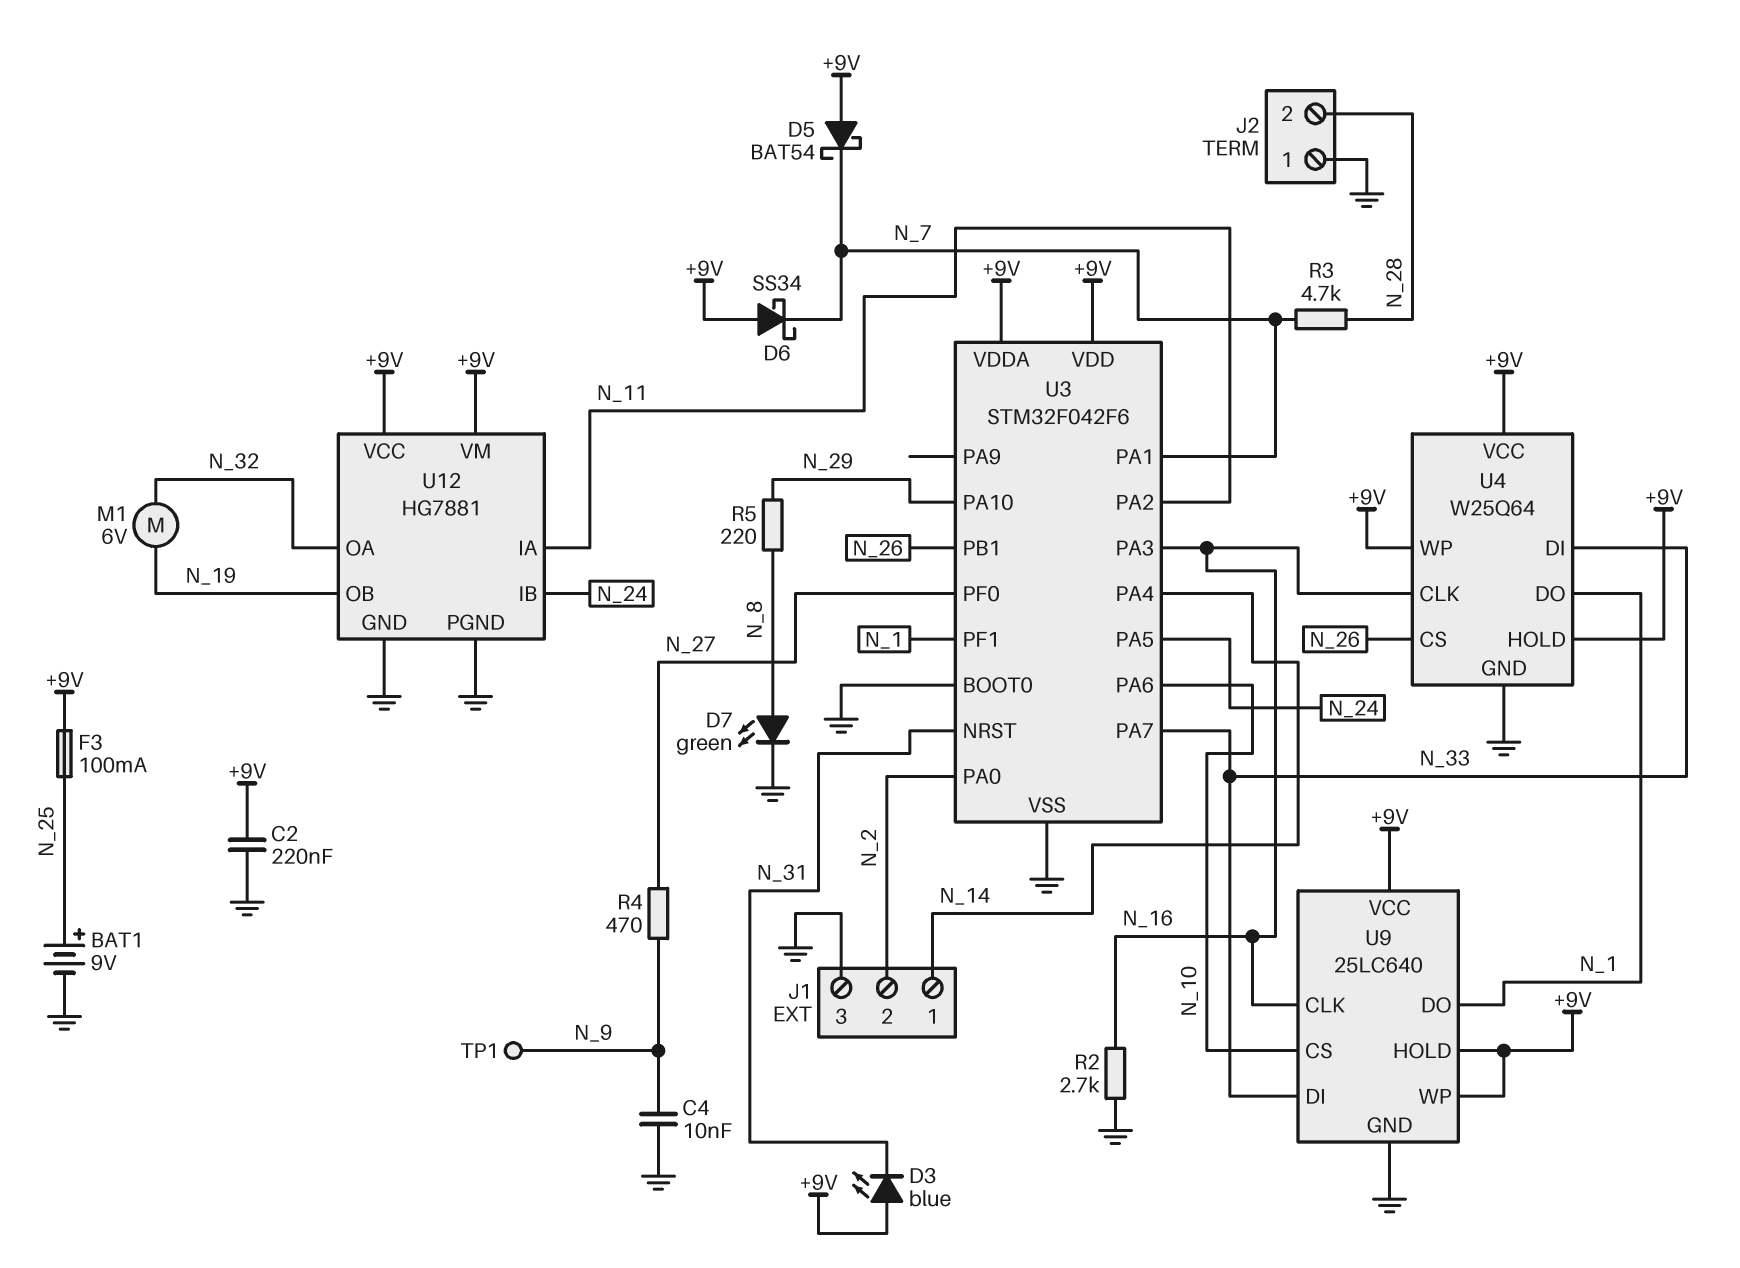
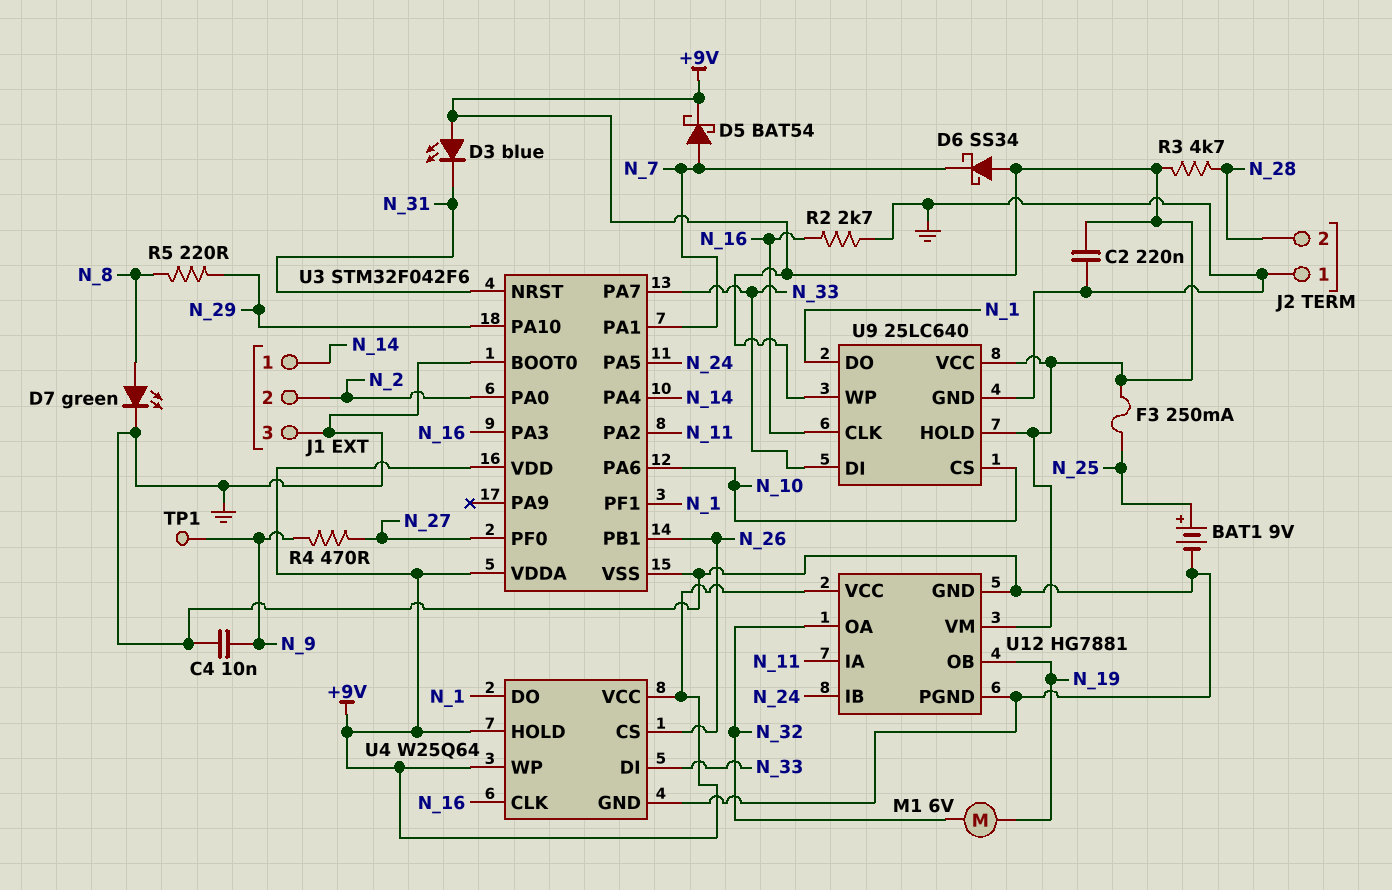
D5: schottky BAT54 (A +9V, K N_7) -> schottky BAT54 (A N_7, K +9V)
F3: 100mA (+9V, N_25) -> 250mA (+9V, N_25)
R3: 4.7k (N_7, N_28) -> 4.7k (+9V, N_28)

